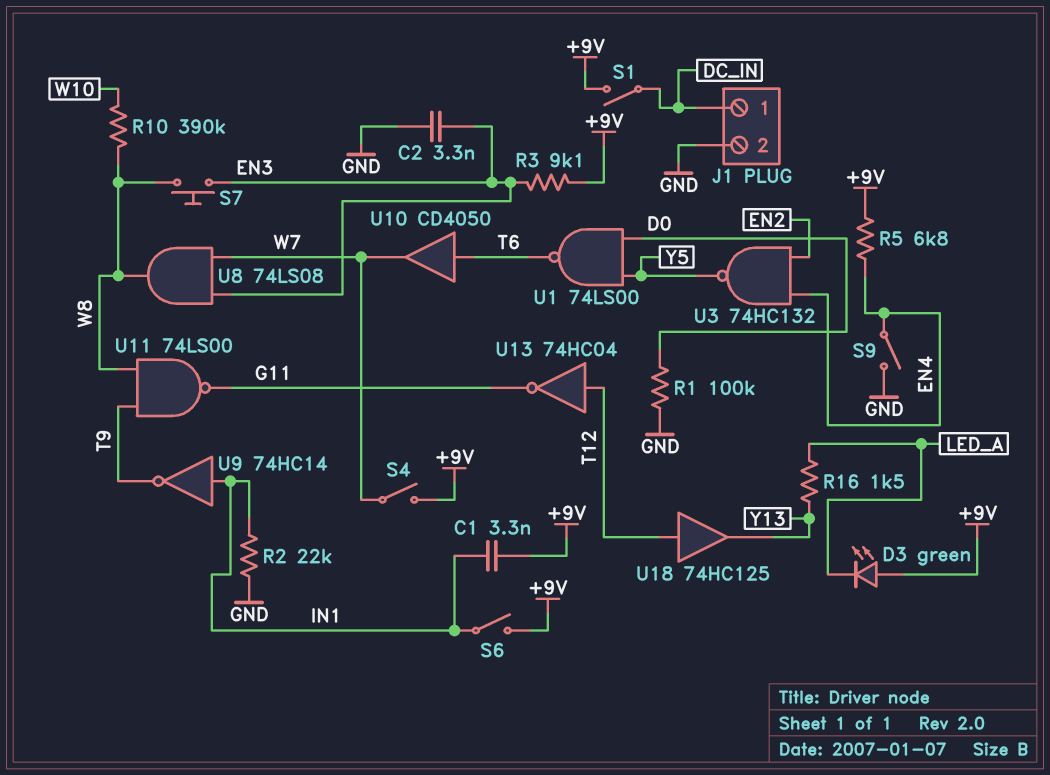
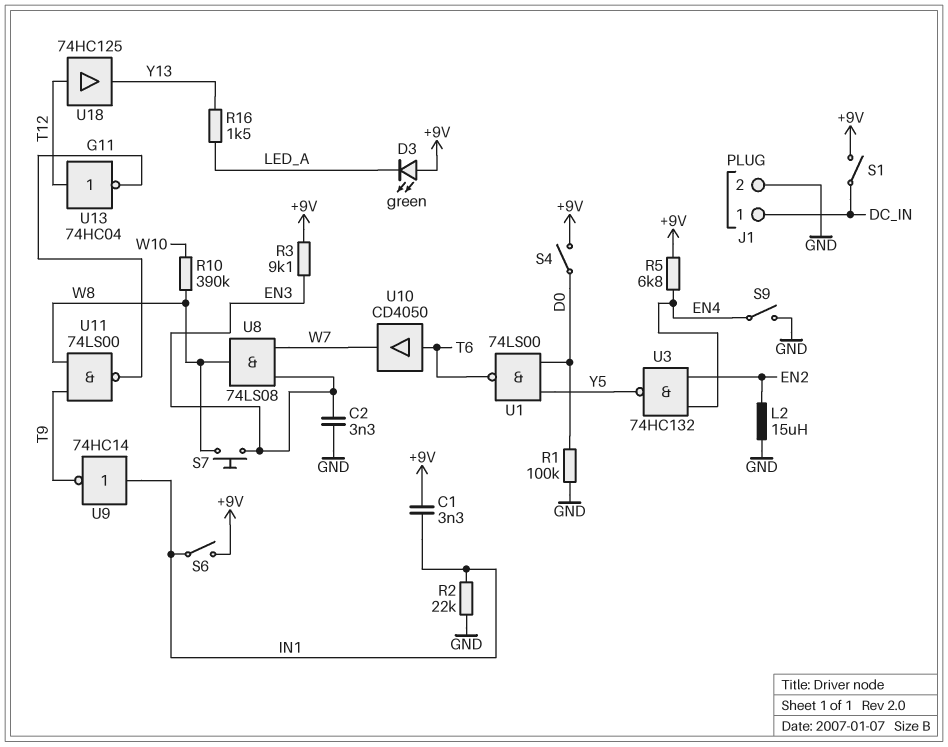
L2: none -> 15uH (EN2, GND)
S4: switch (+9V, W7) -> switch (+9V, D0)

